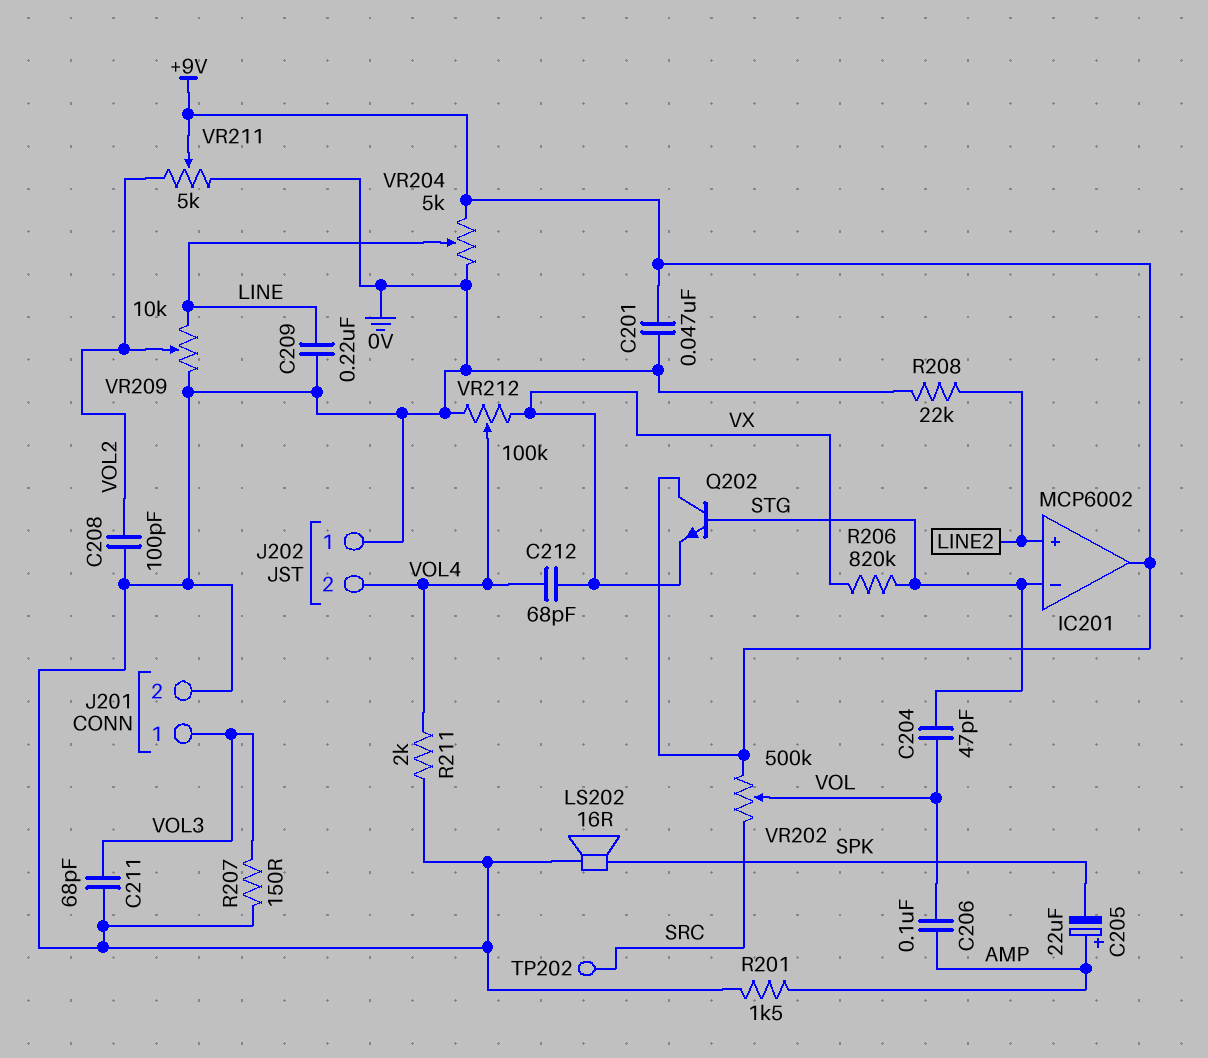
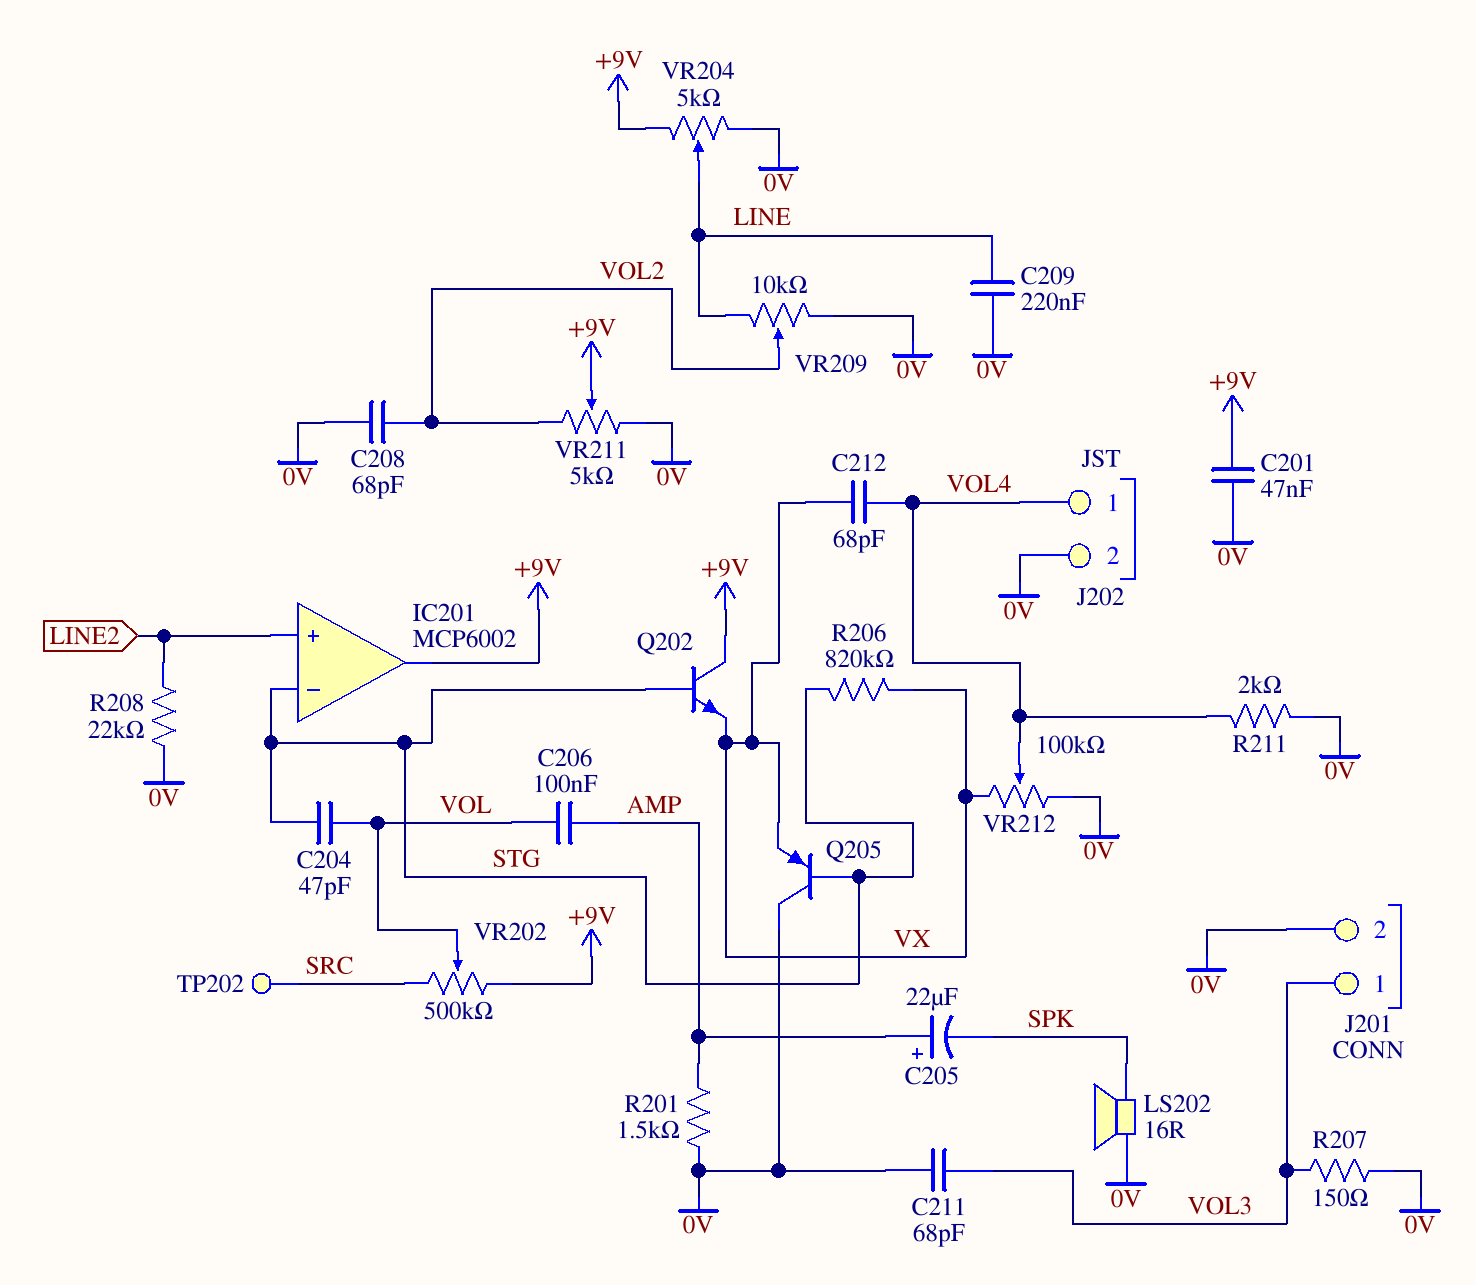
C208: 100pF (0V, VOL2) -> 68pF (0V, VOL2)
J202 pin 1: 0V -> VOL4
J202 pin 2: VOL4 -> 0V
Q205: none -> PNP (B STG, C 0V, E VX)

